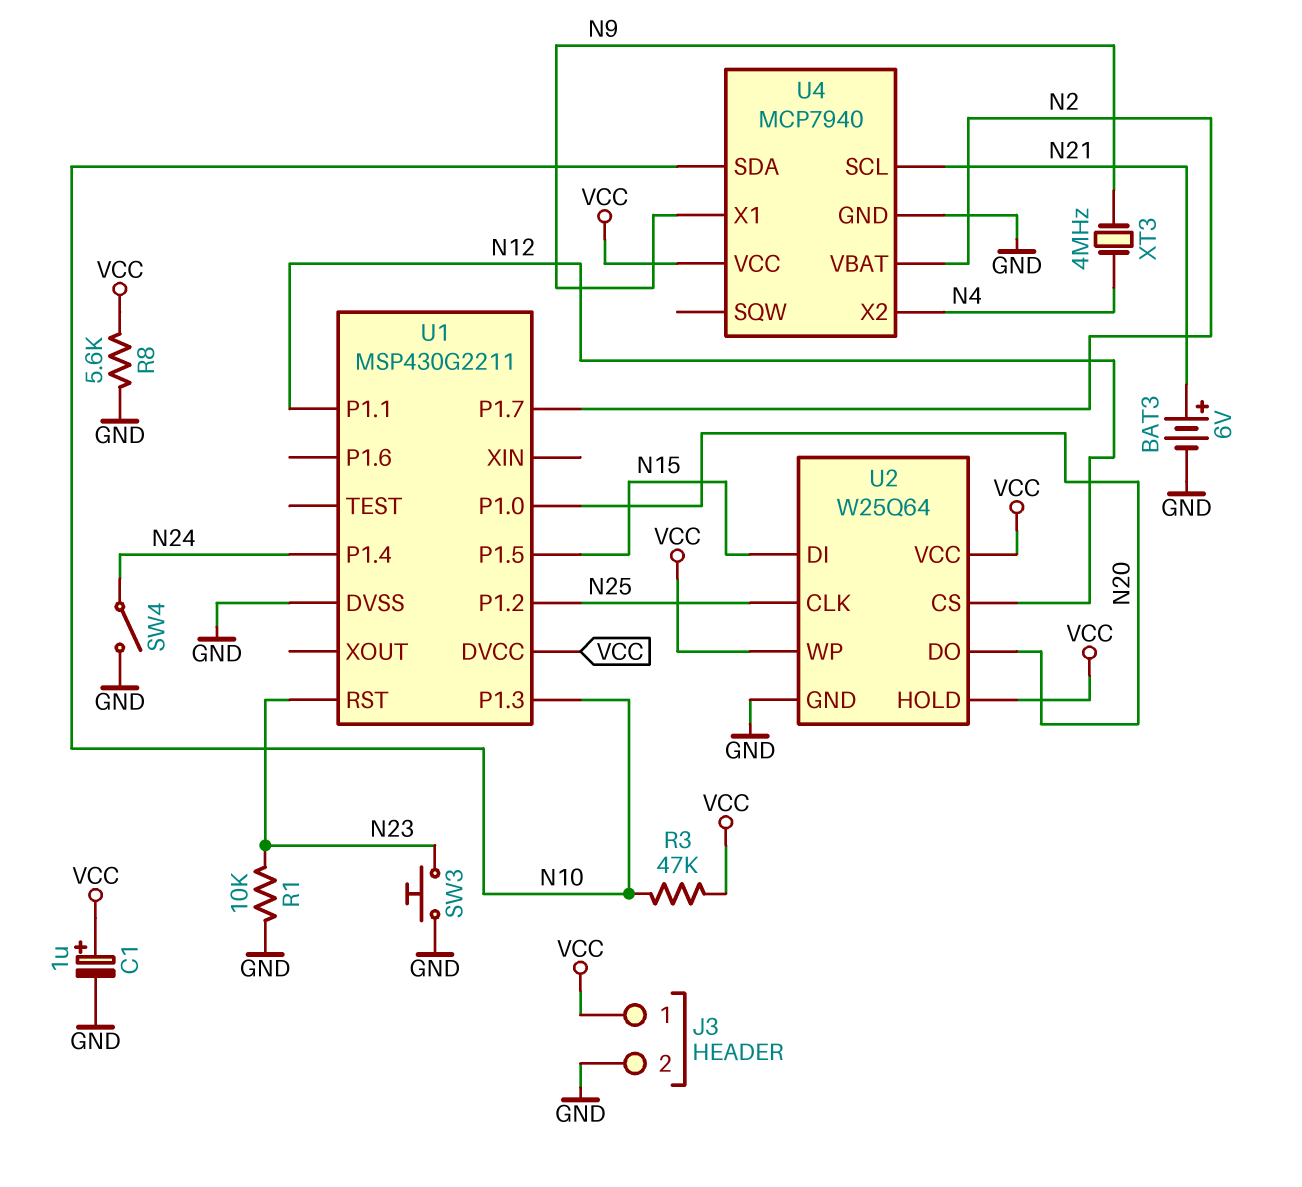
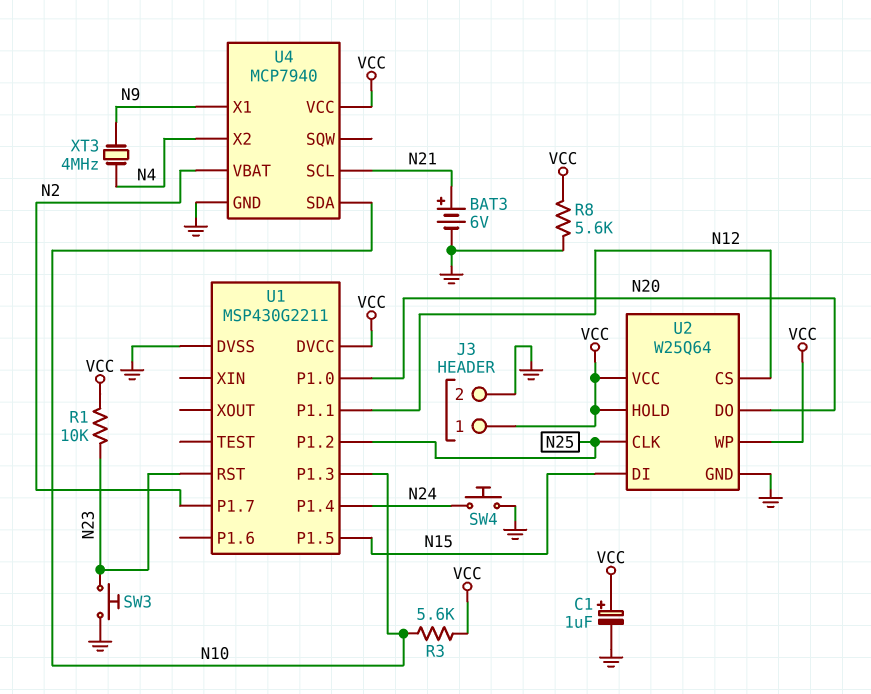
R1: 10k (GND, N23) -> 10k (N23, VCC)
R3: 47k (N10, VCC) -> 5.6k (N10, VCC)
SW4: switch (GND, N24) -> button (GND, N24)

